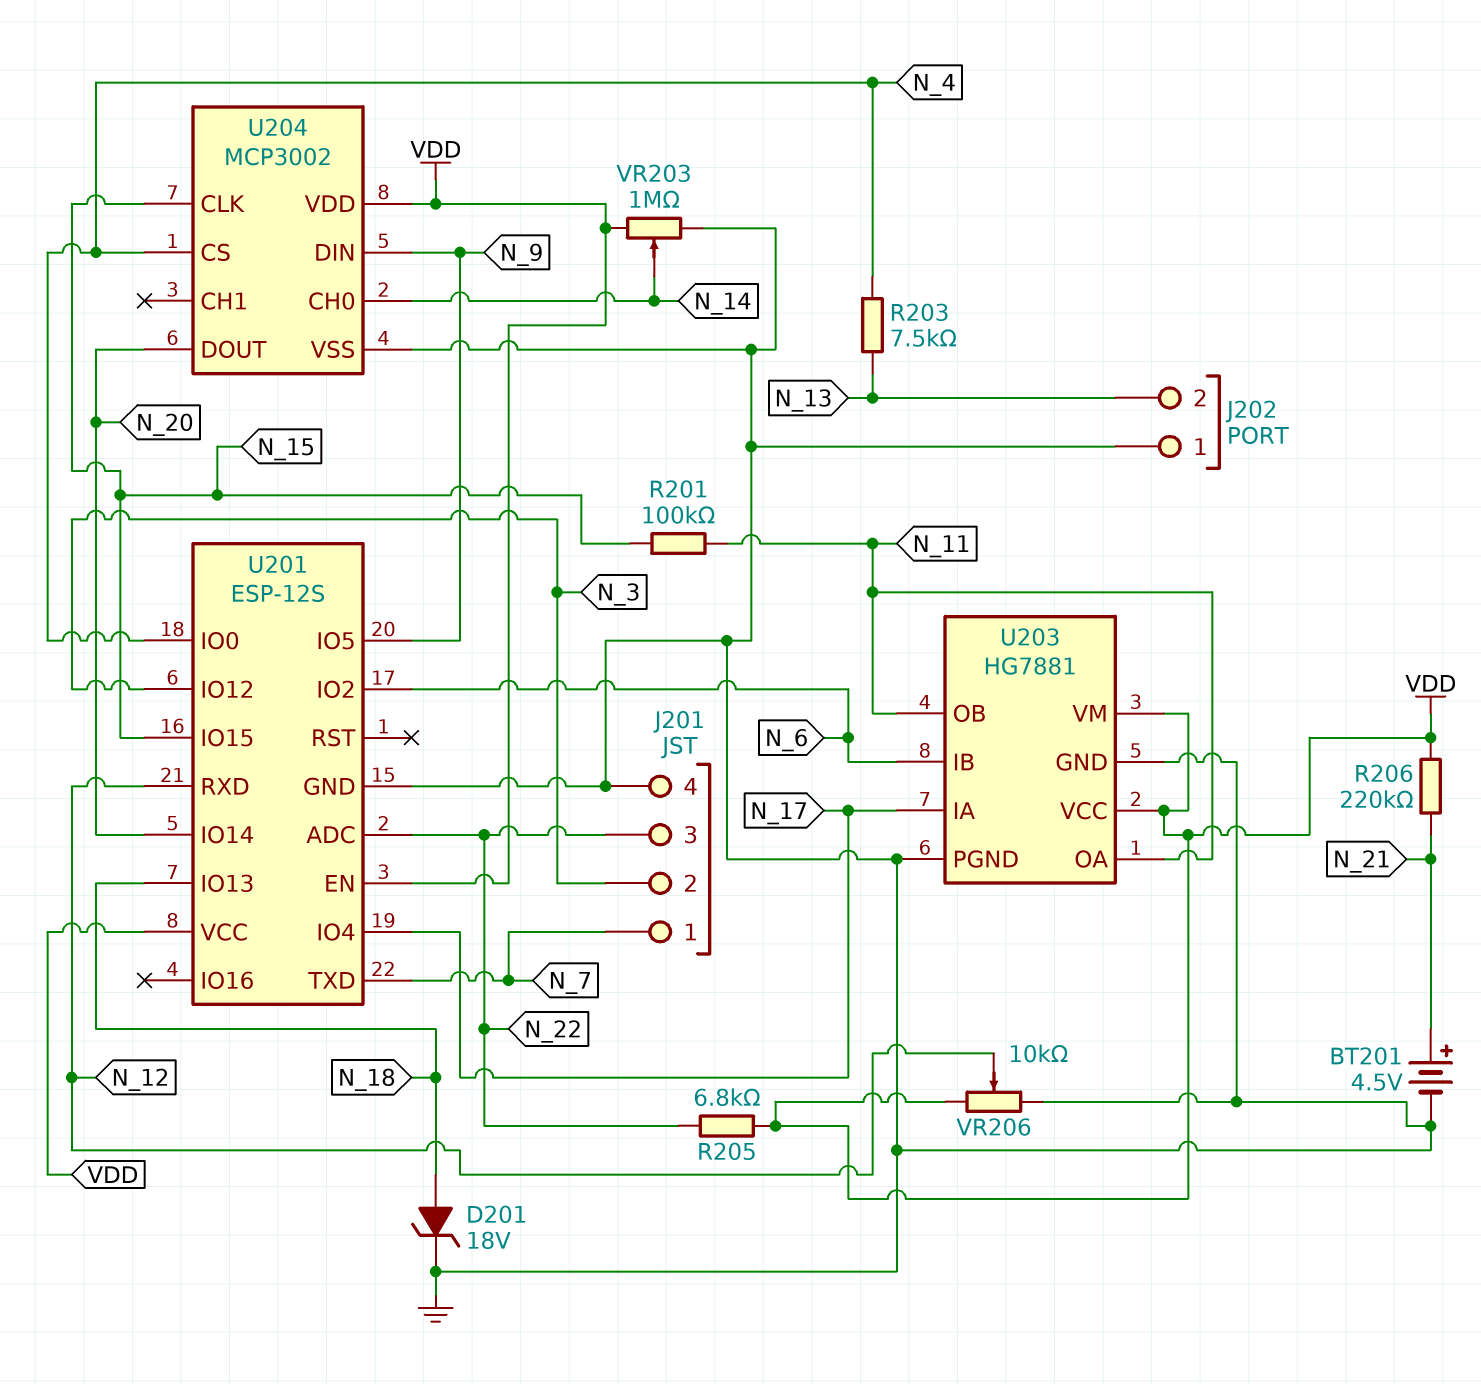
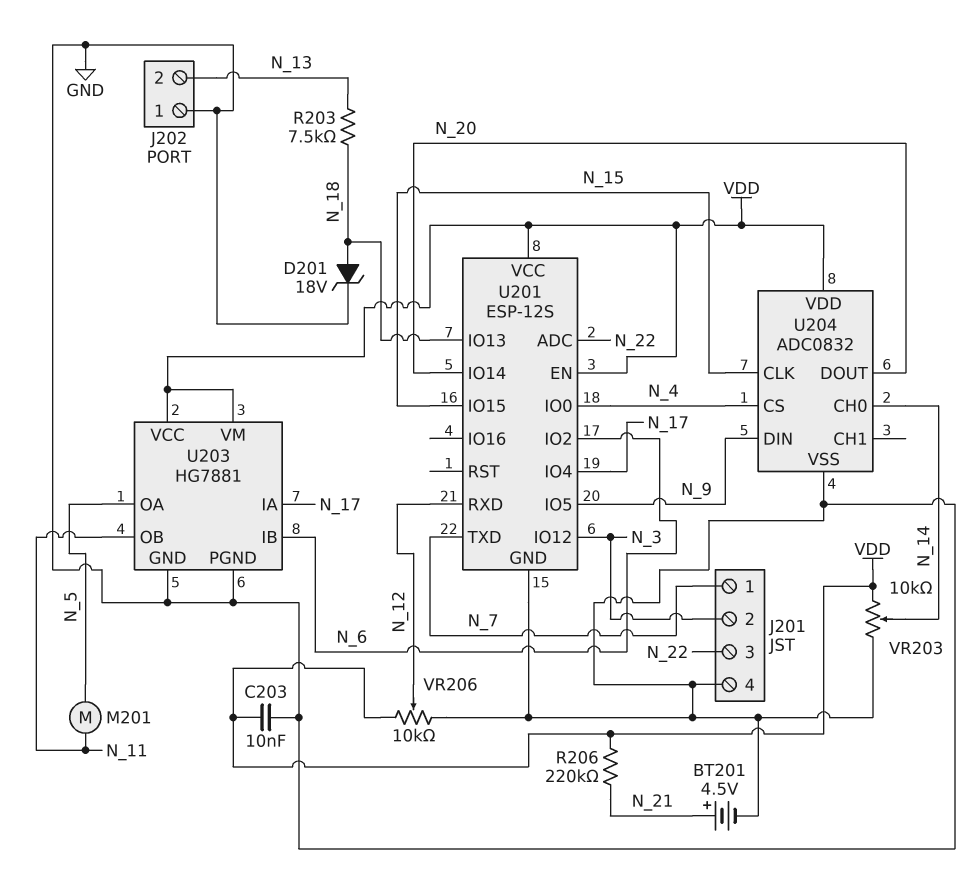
C203: none -> 10nF (GND, VDD)
M201: none -> motor (N_5, N_11)
R201: 100k (N_11, N_15) -> none
R203: 7.5k (N_4, N_13) -> 7.5k (N_13, N_18)
R205: 6.8k (N_22, VDD) -> none
U203 pin OA: N_11 -> N_5
U204: MCP3002 -> ADC0832
VR203: 1M (GND, VDD, wiper N_14) -> 10k (GND, VDD, wiper N_14)

